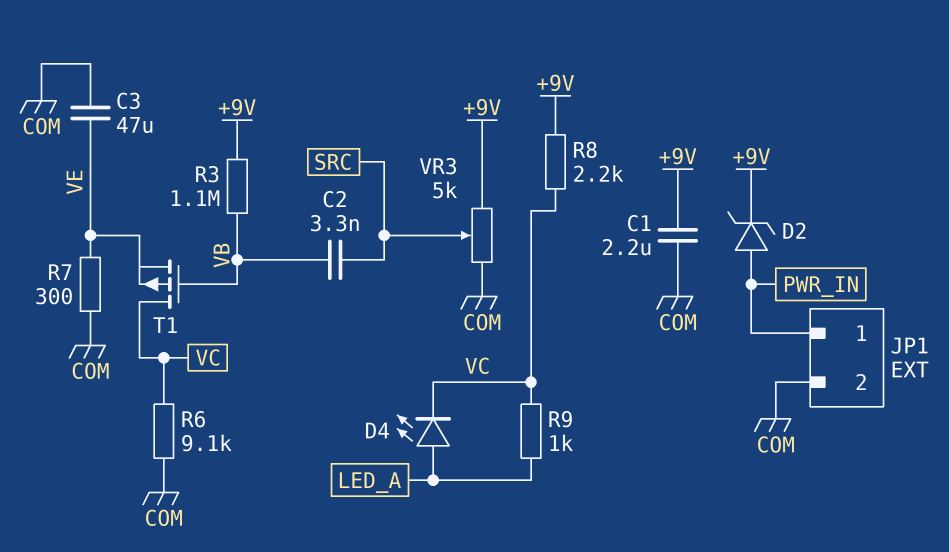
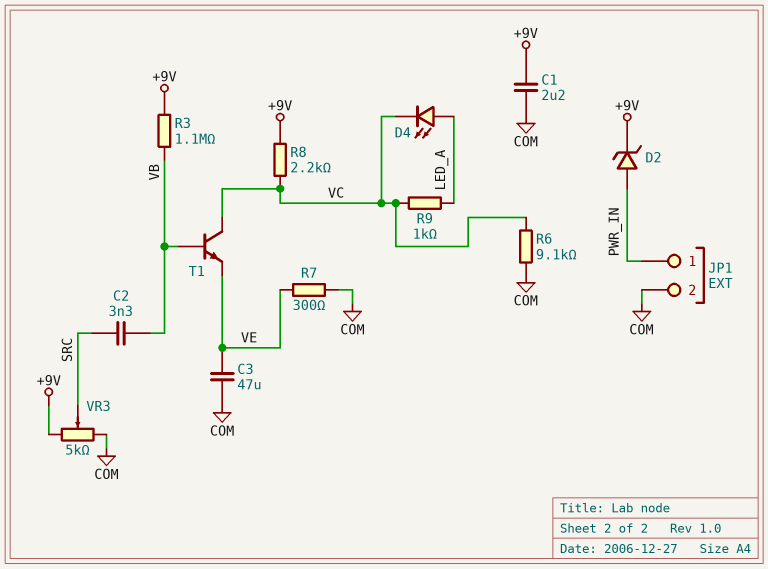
T1: PMOS (G VB, D VC, S VE) -> NPN (B VB, C VC, E VE)

